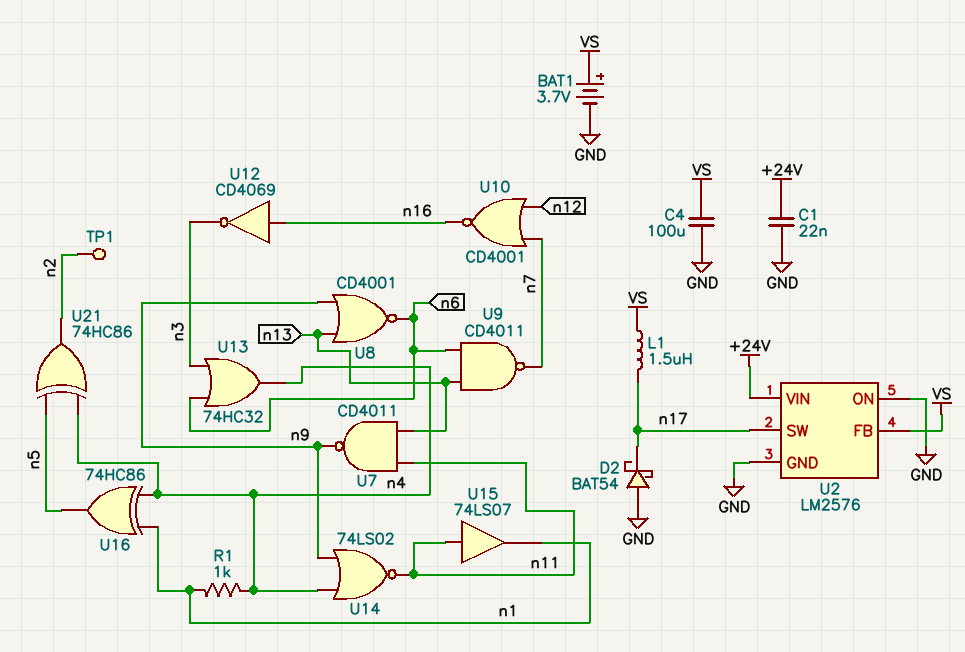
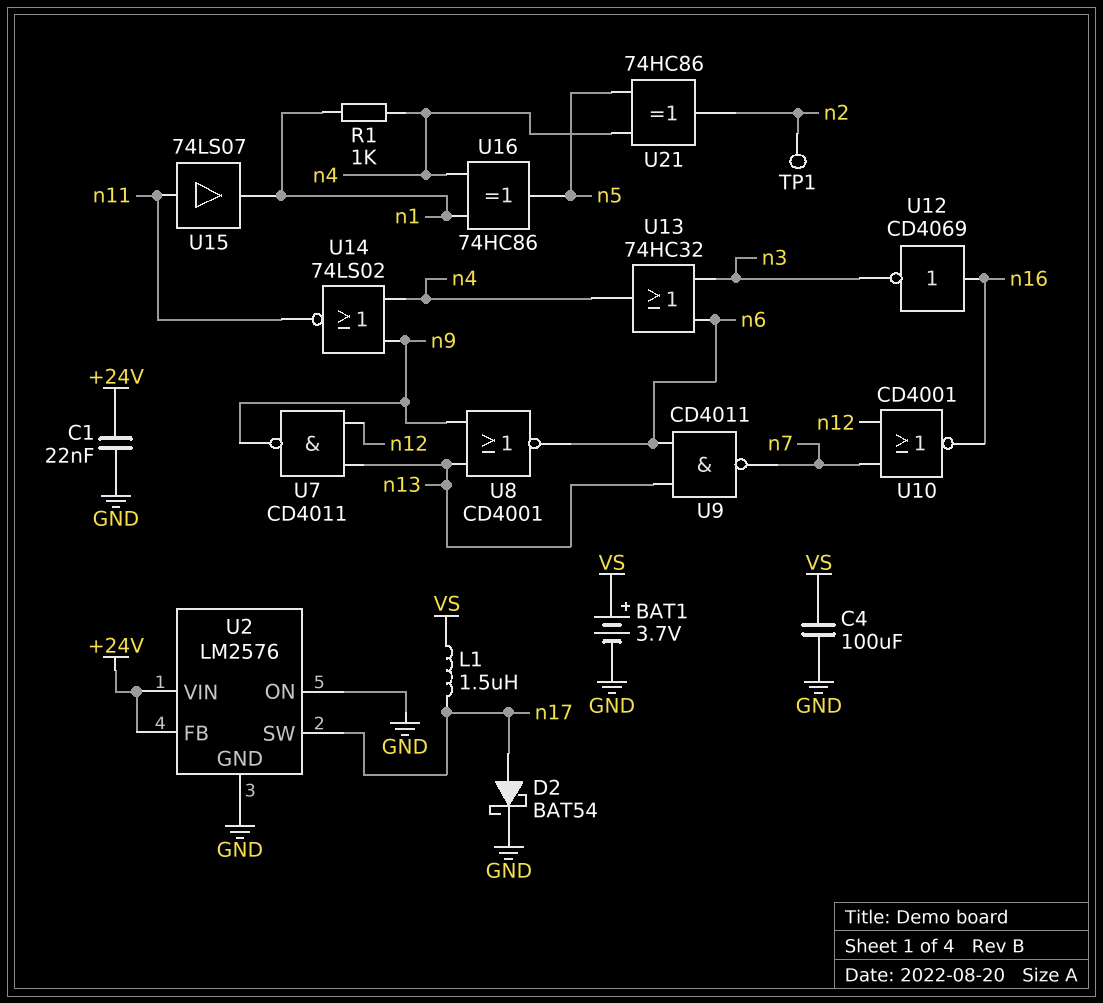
D2: schottky BAT54 (A GND, K n17) -> schottky BAT54 (A n17, K GND)
U2 pin FB: VS -> +24V
U7: NAND CD4011 (in n11, in n13, out n9) -> NAND CD4011 (in n12, in n13, out n9)

